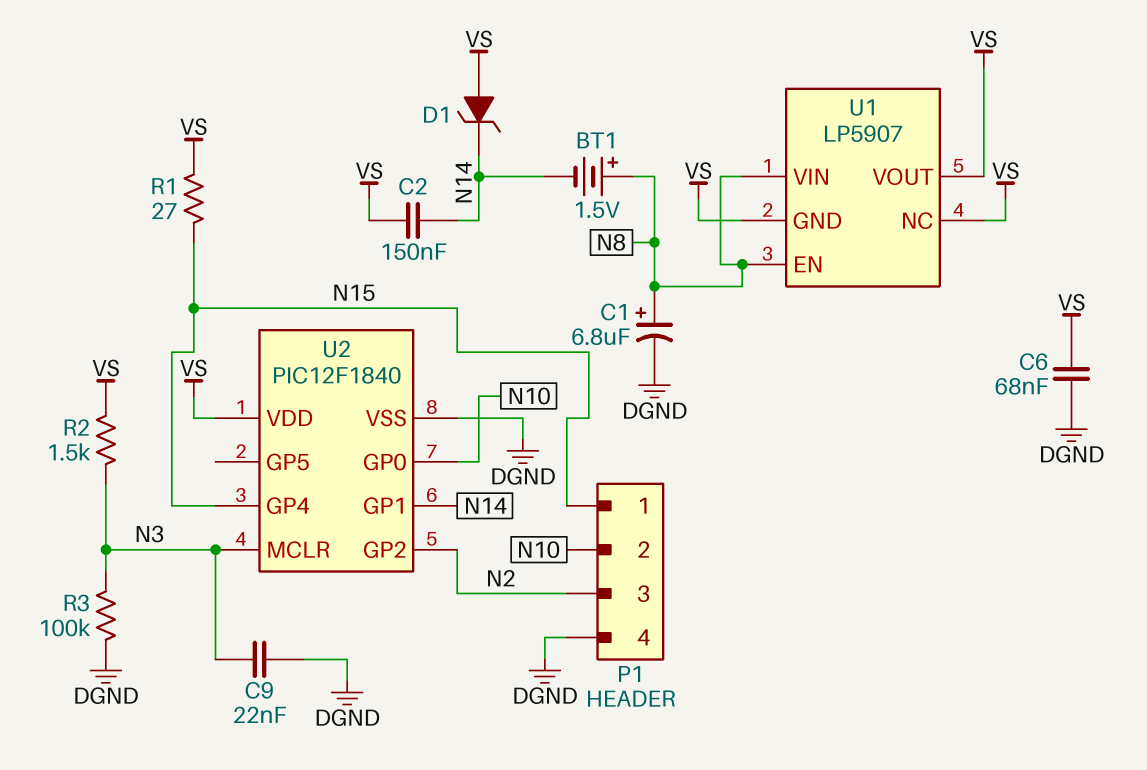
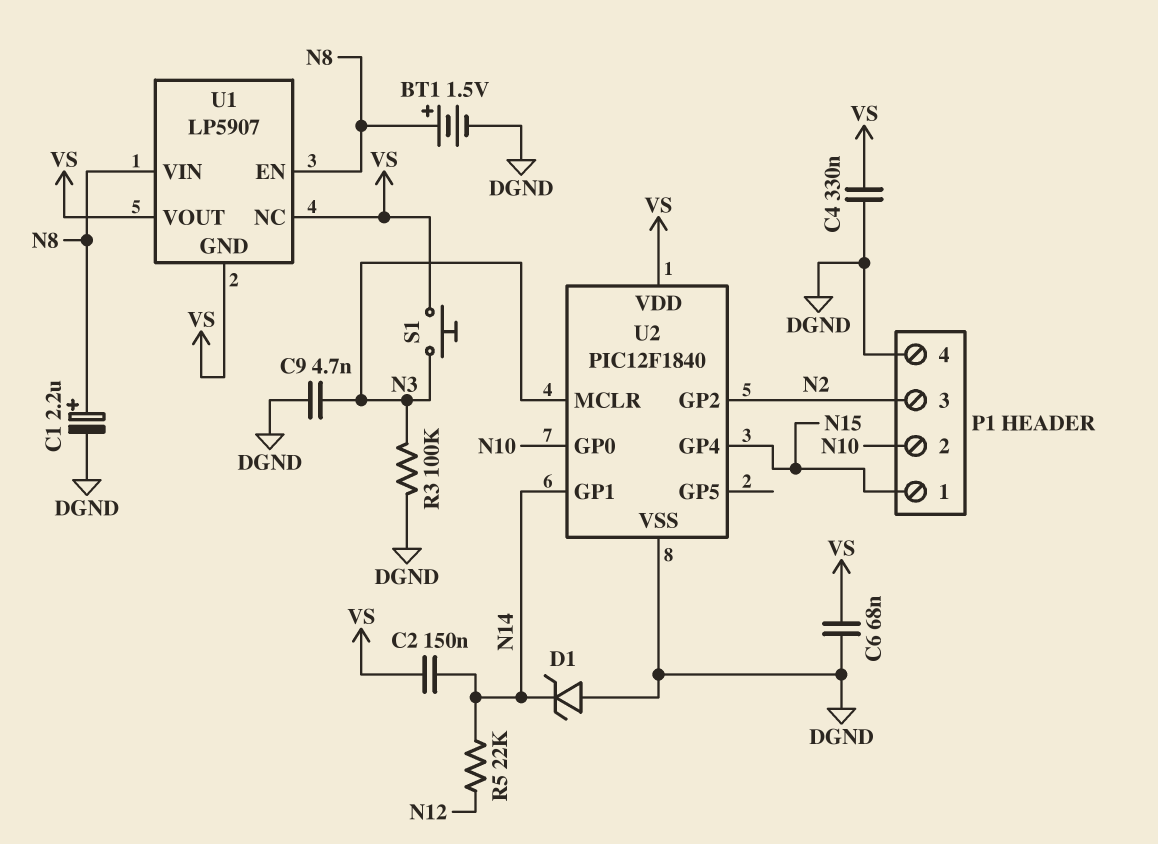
BT1: 1.5V (plus N8, minus N14) -> 1.5V (plus N8, minus DGND)
C1: 6.8uF (plus N8, minus DGND) -> 2.2uF (plus N8, minus DGND)
C4: none -> 330nF (DGND, VS)
C9: 22nF (DGND, N3) -> 4.7nF (DGND, N3)
D1: zener (A VS, K N14) -> zener (A DGND, K N14)
R1: 27 (N15, VS) -> none
R2: 1.5k (N3, VS) -> none
R5: none -> 22k (N12, N14)
S1: none -> button (N3, VS)

